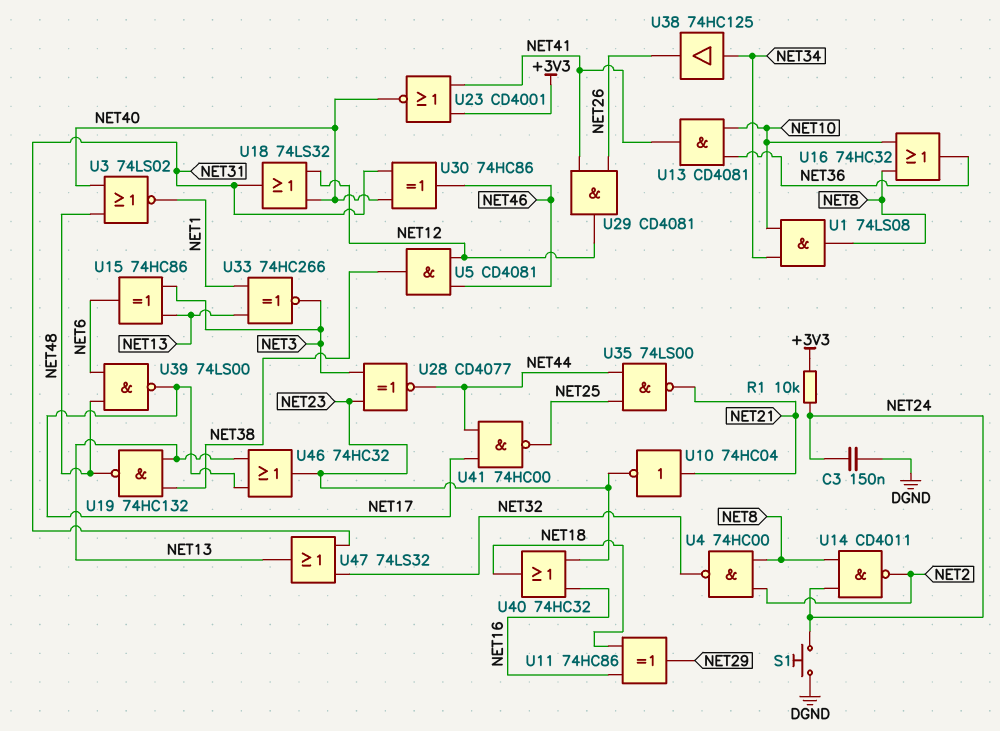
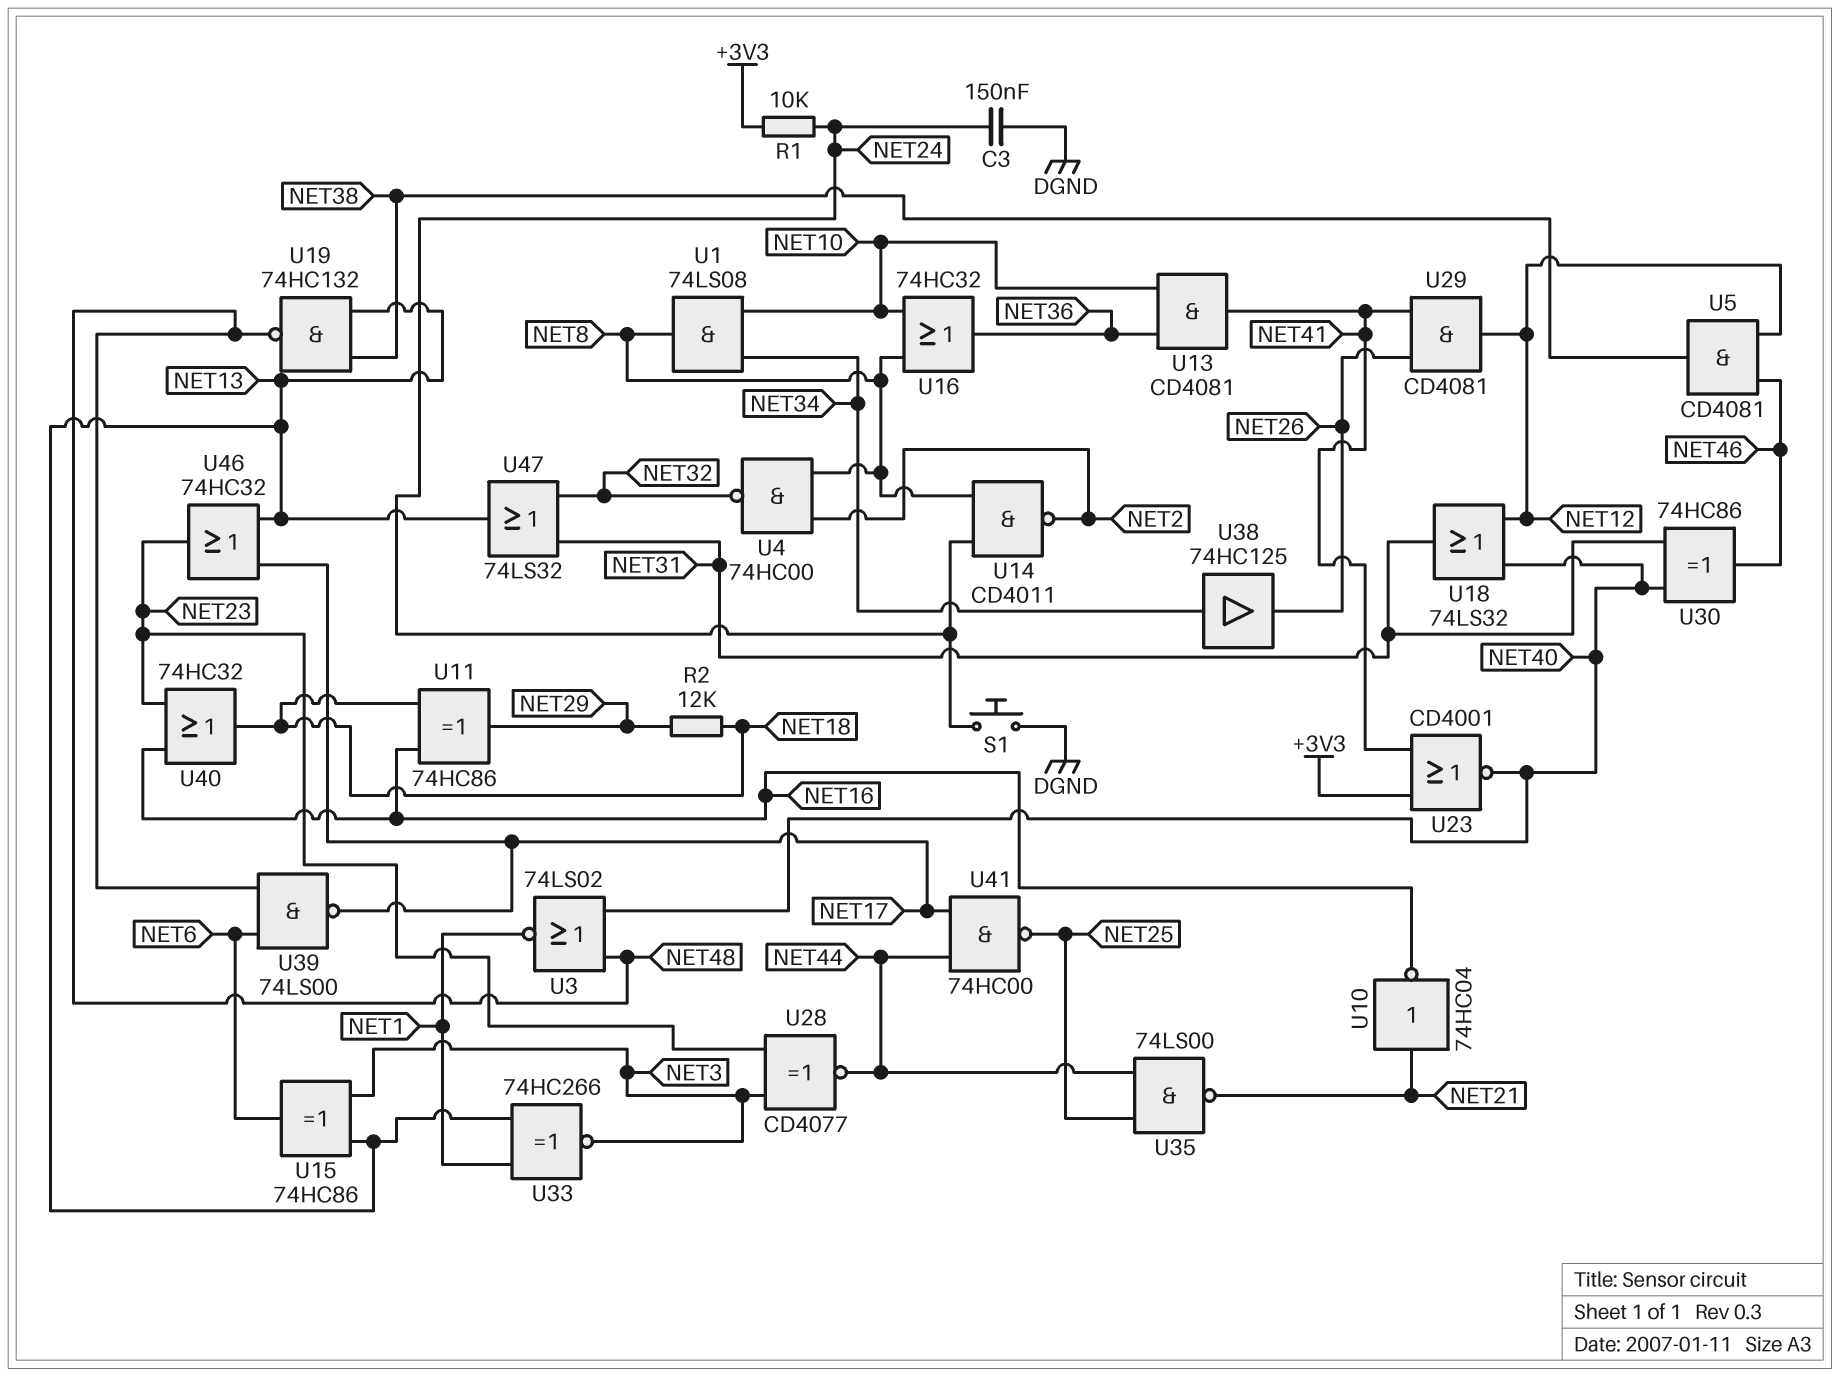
R2: none -> 12k (NET18, NET29)
U10: NOT 74HC04 (in NET21, out NET23) -> NOT 74HC04 (in NET21, out NET16)

